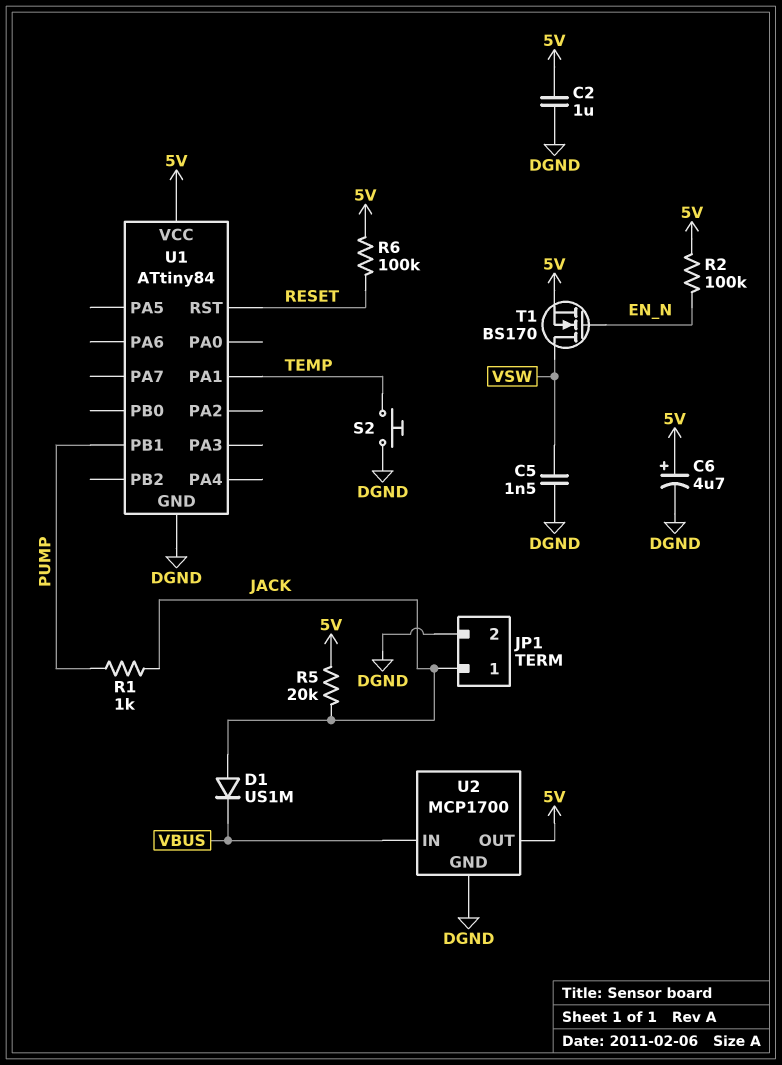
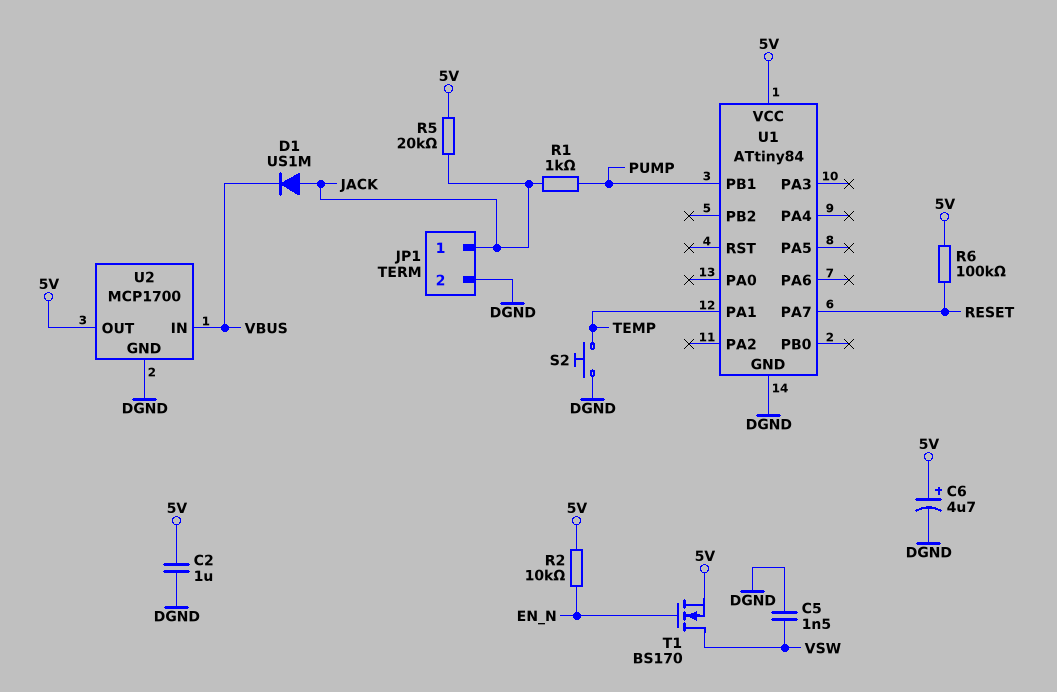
R2: 100k (5V, EN_N) -> 10k (5V, EN_N)
U1 pin PA7: none -> RESET
U1 pin RST: RESET -> none

